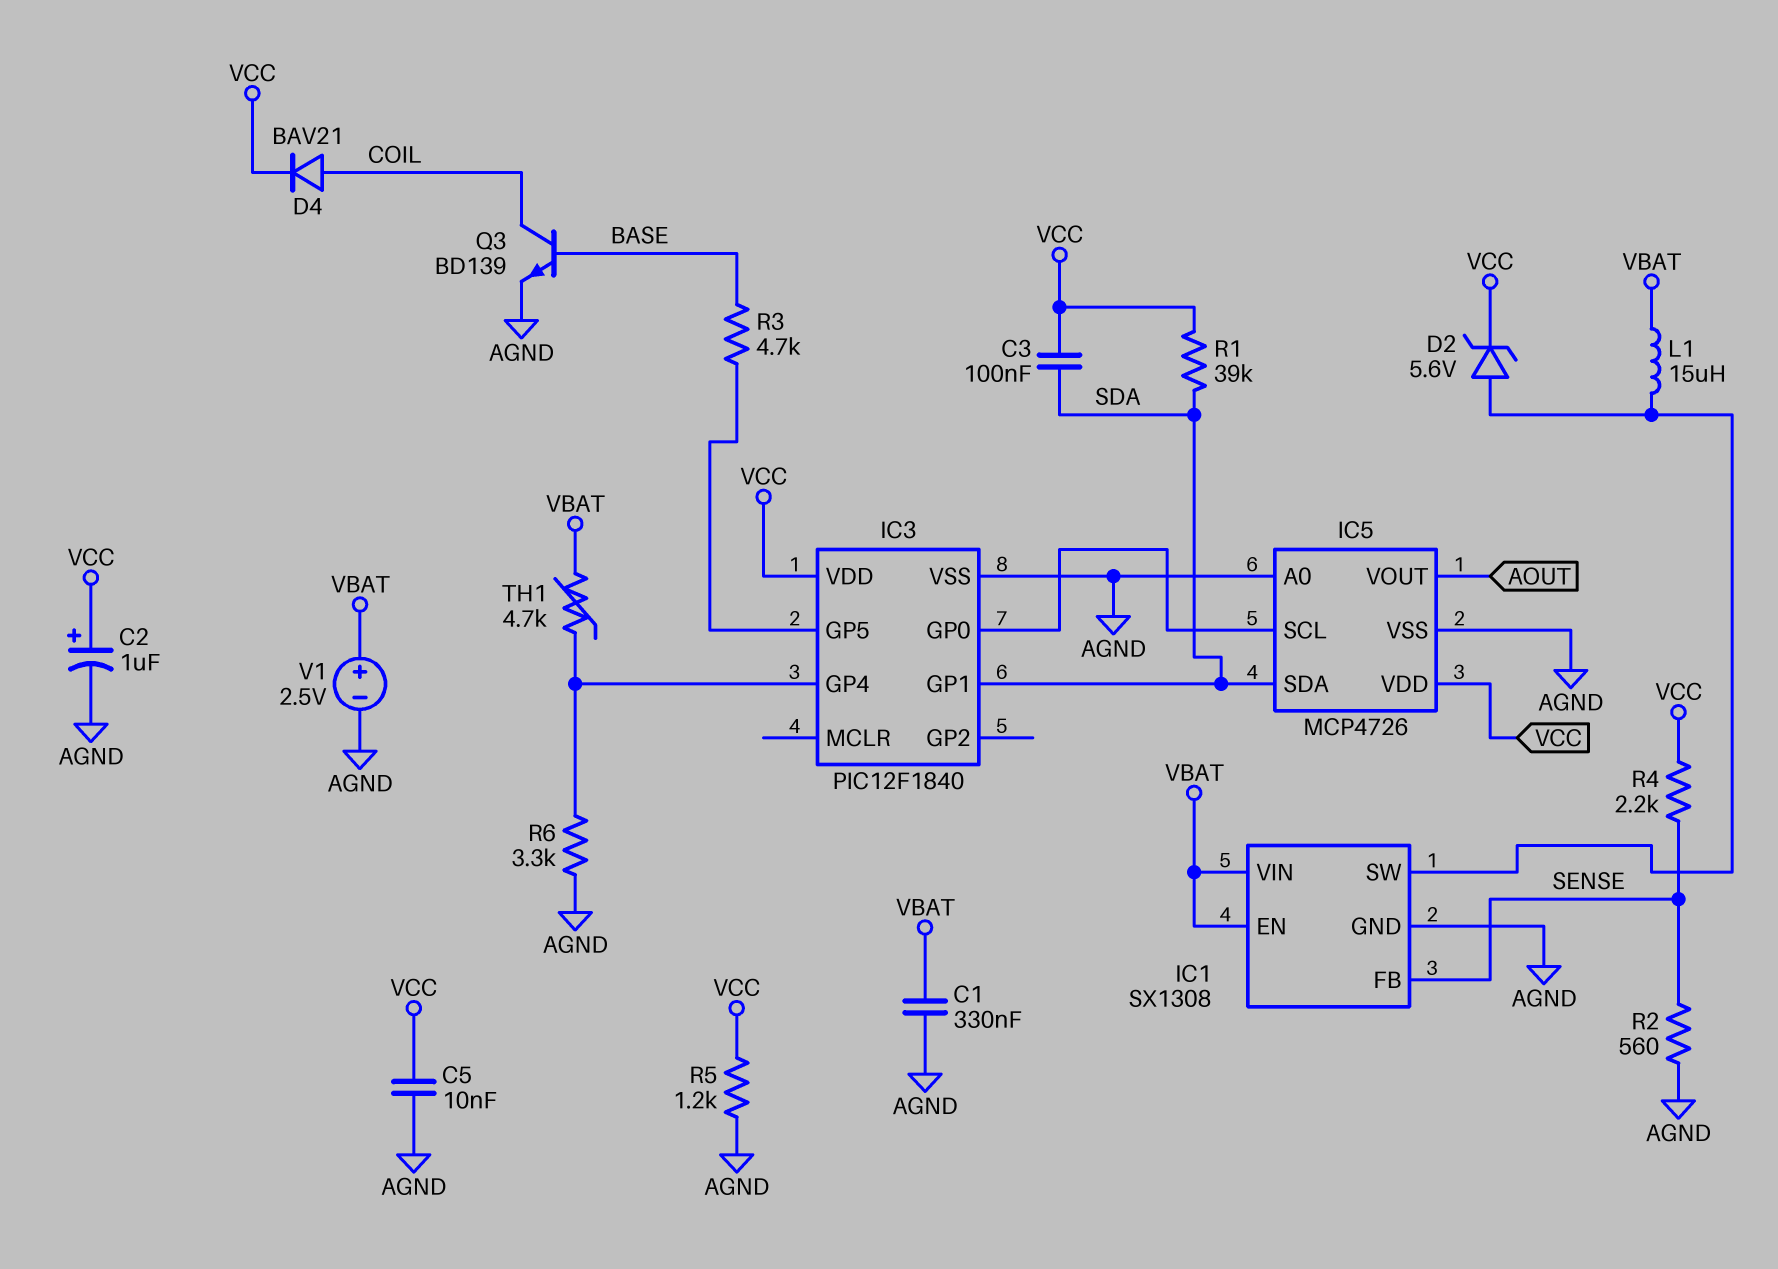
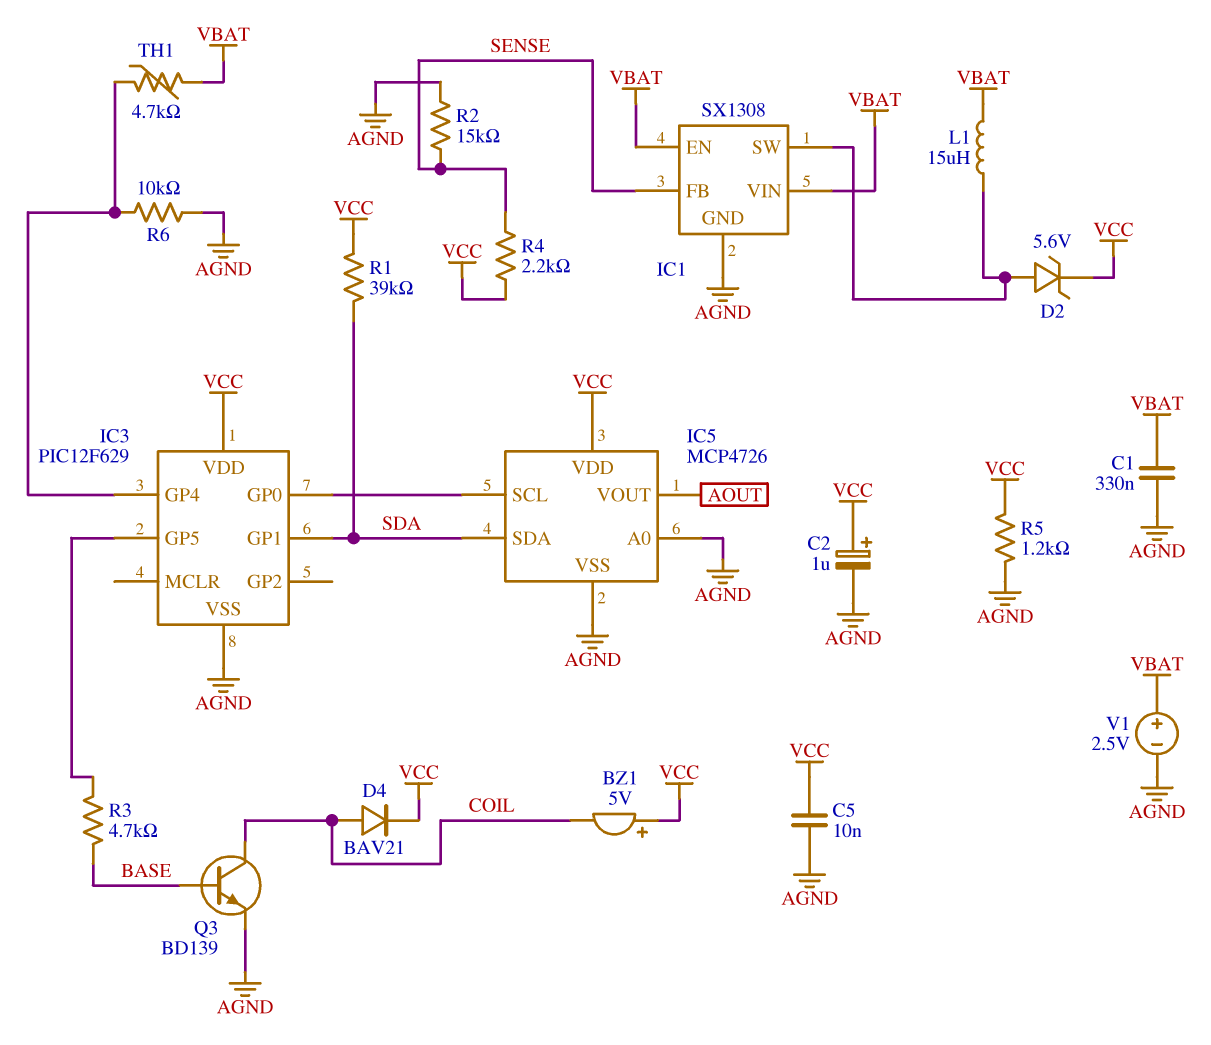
BZ1: none -> buzzer 5V (plus VCC, minus COIL)
C3: 100nF (SDA, VCC) -> none
IC3: PIC12F1840 -> PIC12F629
R2: 560 (AGND, SENSE) -> 15k (AGND, SENSE)
R6: 3.3k (AGND, IC3/GP4) -> 10k (AGND, IC3/GP4)

